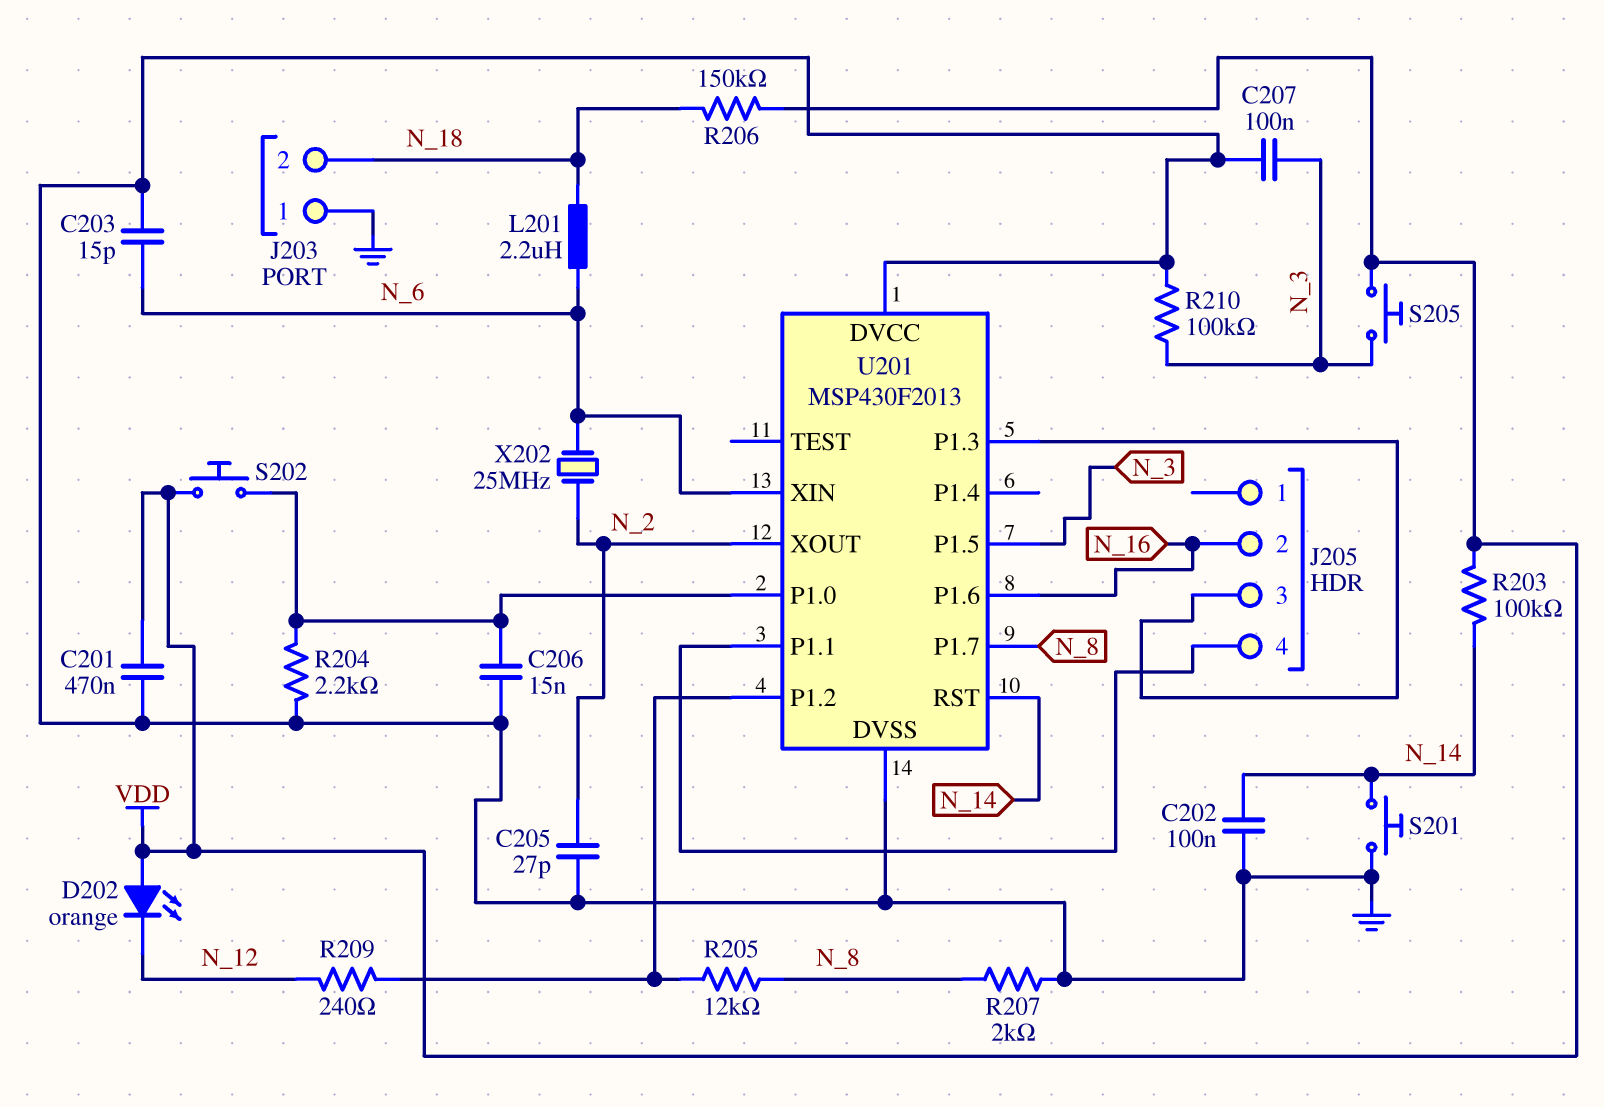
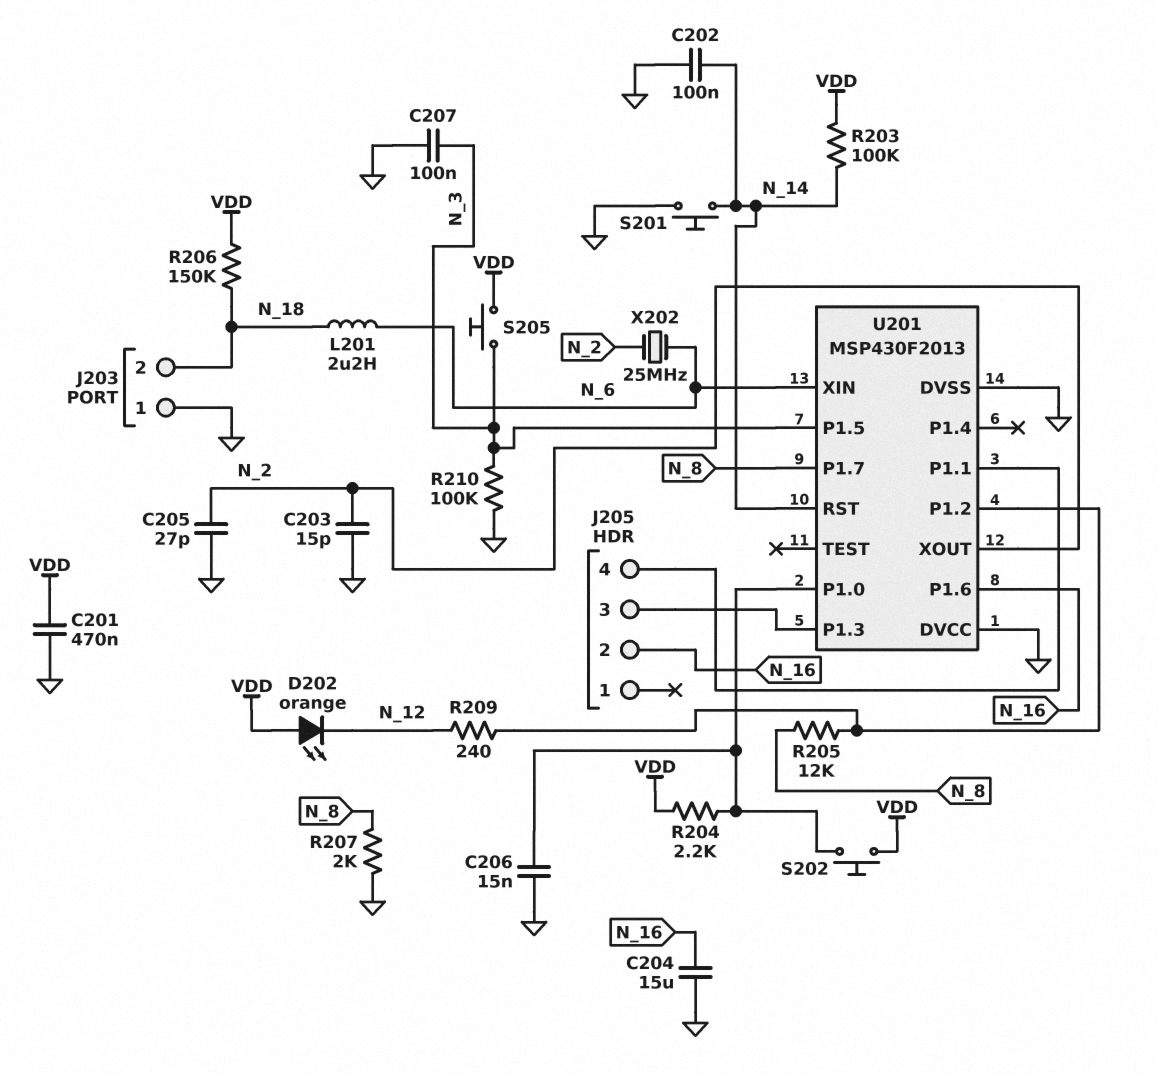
C203: 15pF (GND, N_6) -> 15pF (GND, N_2)
C204: none -> 15uF (GND, N_16)
R204: 2.2k (GND, U201/P1.0) -> 2.2k (U201/P1.0, VDD)

